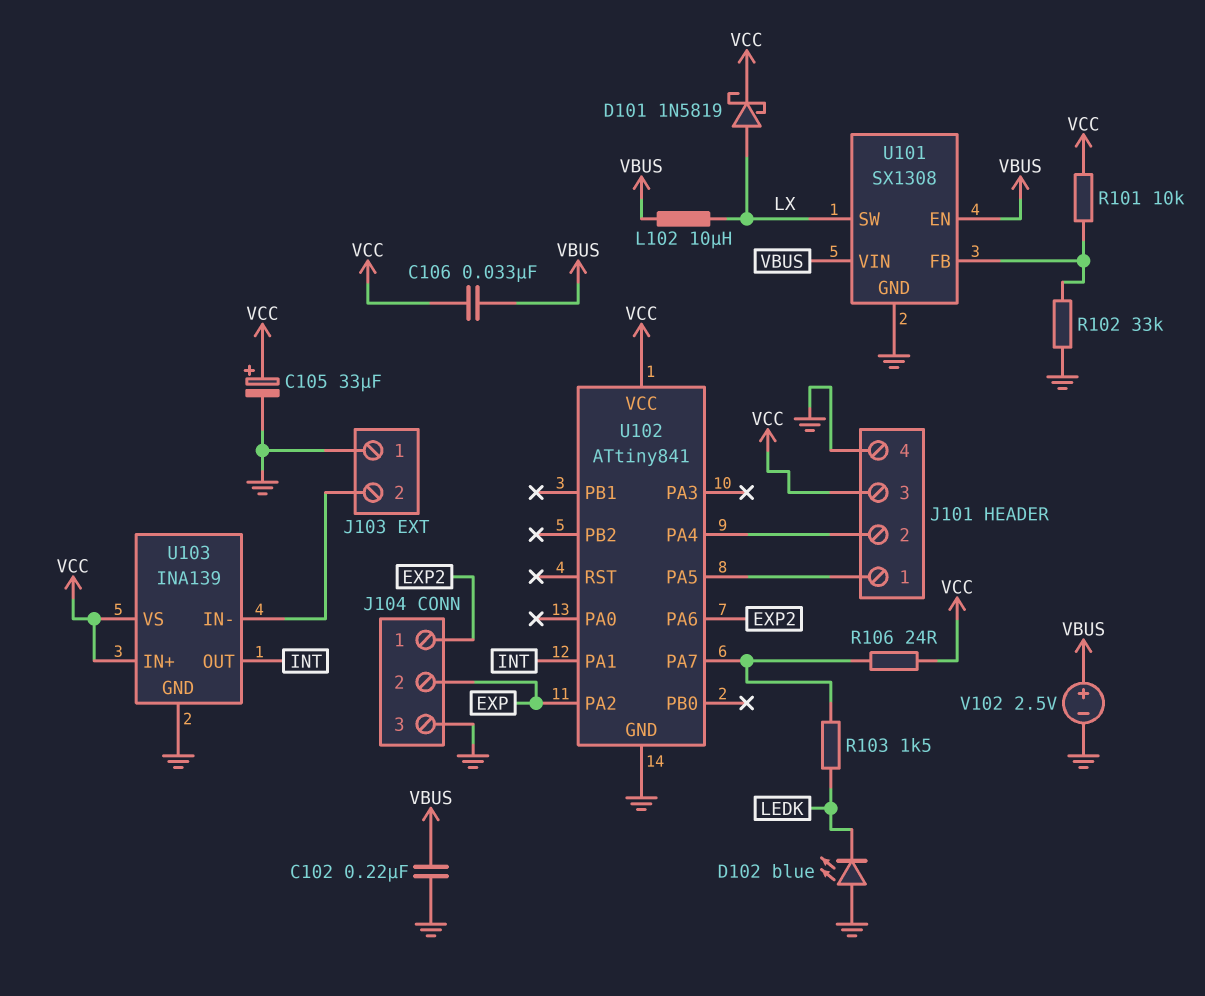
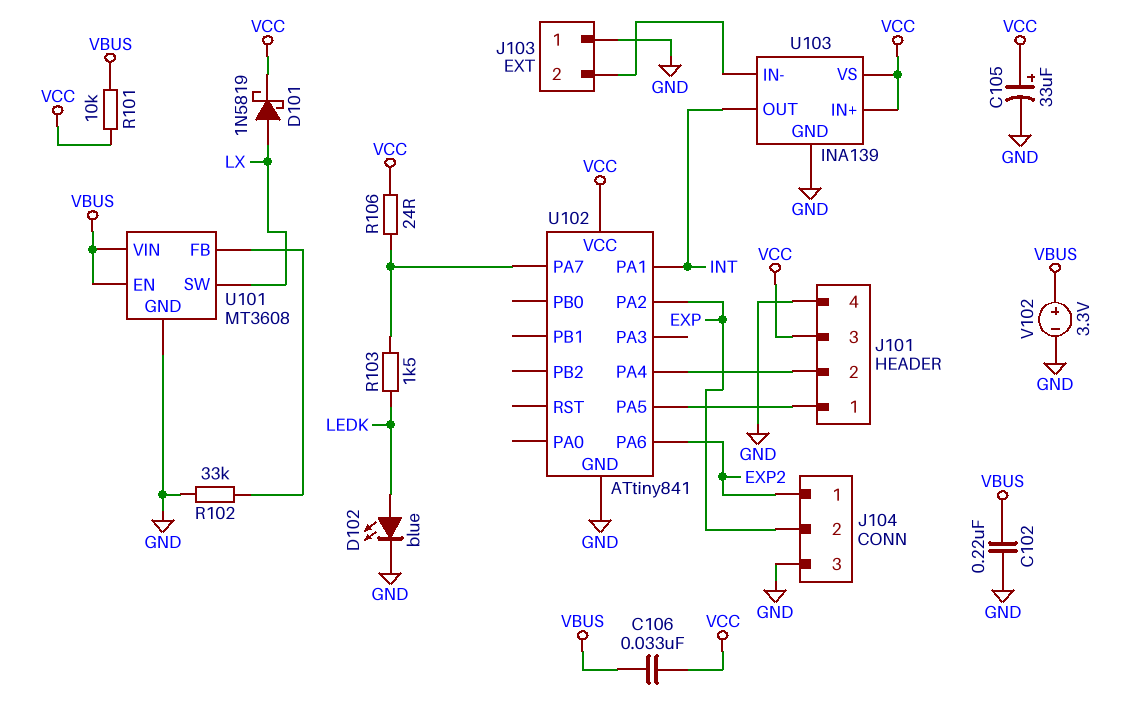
D102: LED blue (A GND, K LEDK) -> LED blue (A LEDK, K GND)
L102: 10uH (LX, VBUS) -> none
R101: 10k (U101/FB, VCC) -> 10k (VBUS, VCC)
U101: SX1308 -> MT3608
V102: 2.5V (plus VBUS, minus GND) -> 3.3V (plus VBUS, minus GND)

